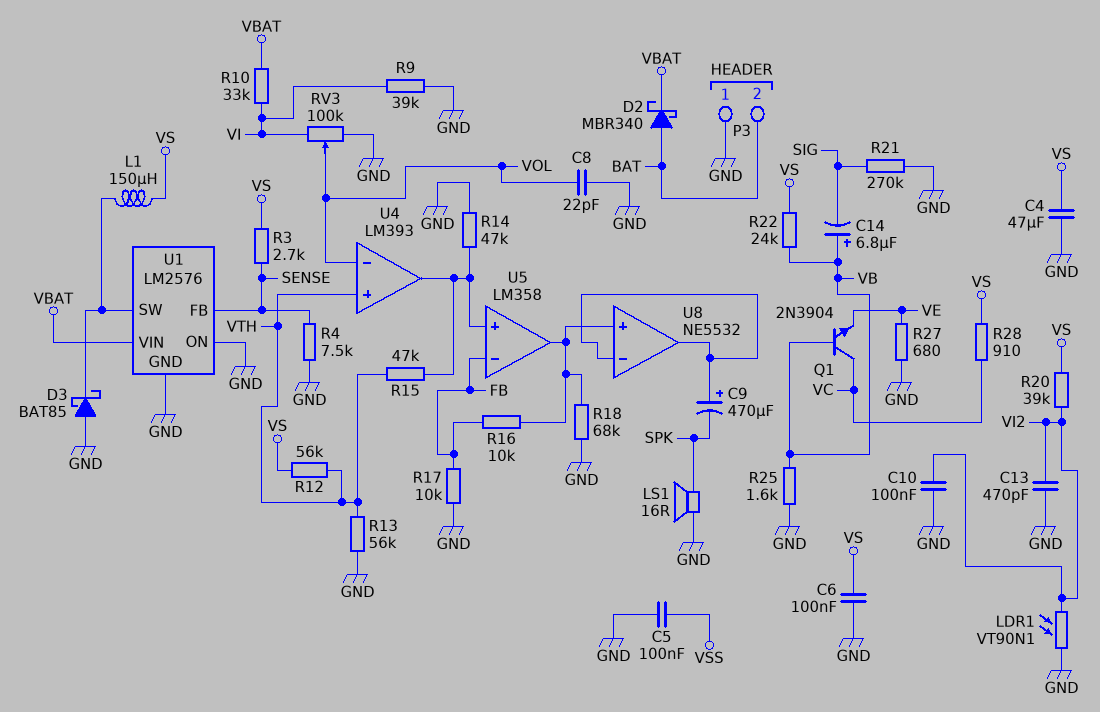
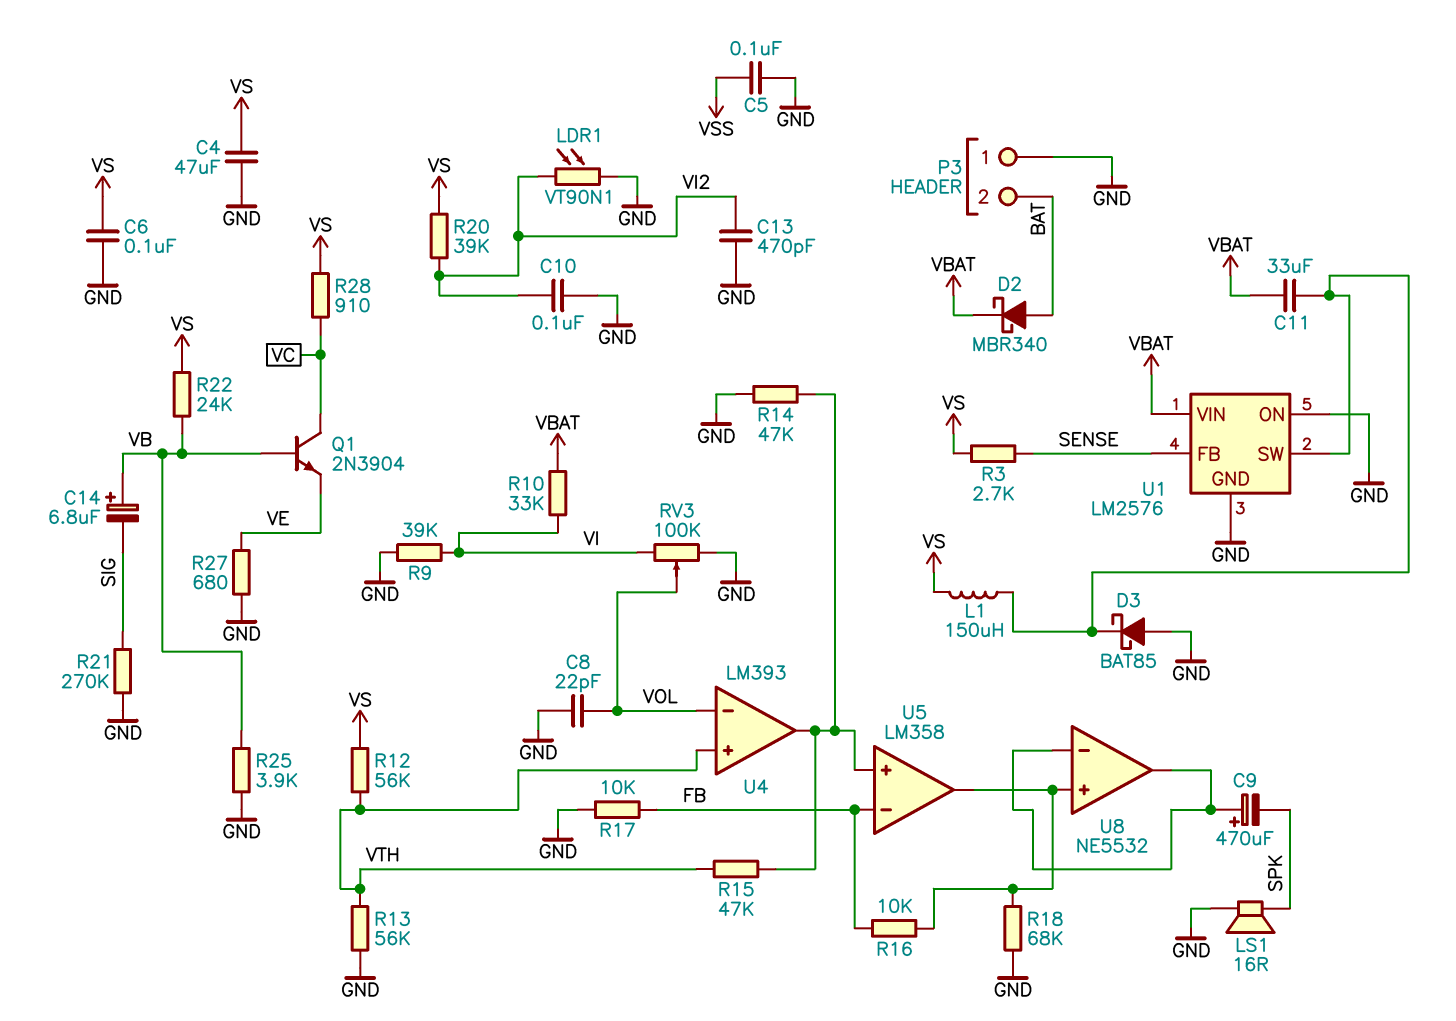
C11: none -> 33uF (U1/SW, VBAT)
R4: 7.5k (GND, SENSE) -> none
R25: 1.6k (GND, VB) -> 3.9k (GND, VB)

